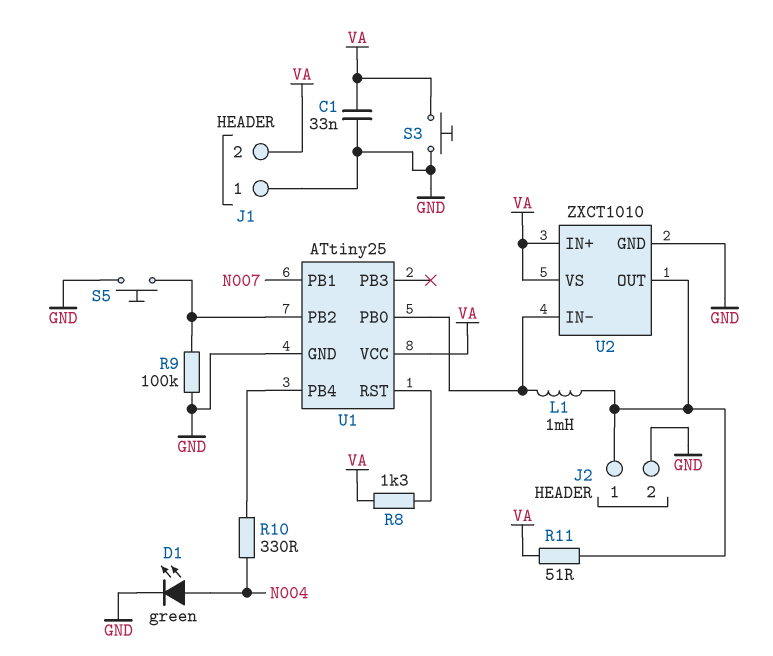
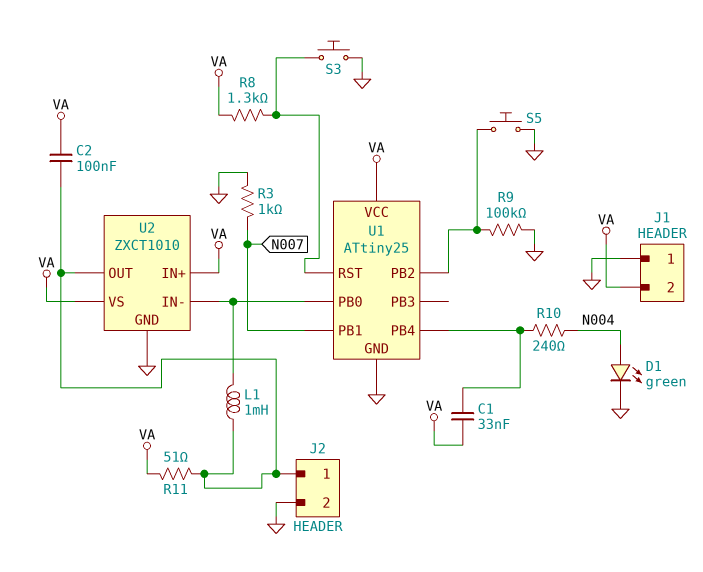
C1: 33nF (GND, VA) -> 33nF (U1/PB4, VA)
C2: none -> 100nF (J2/1, VA)
R3: none -> 1k (GND, N007)
R10: 330 (N004, U1/PB4) -> 240 (N004, U1/PB4)
S3: button (GND, VA) -> button (GND, U1/RST)

